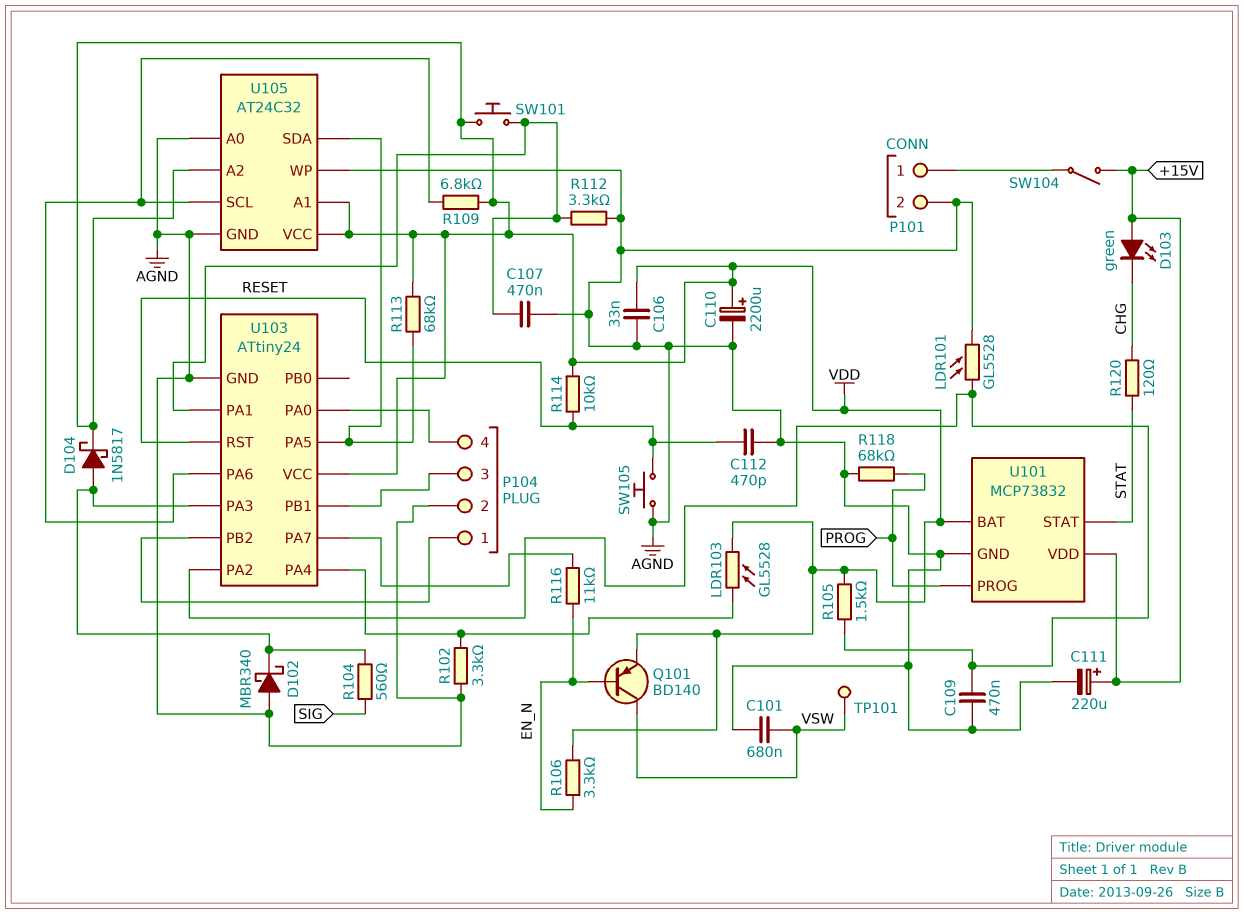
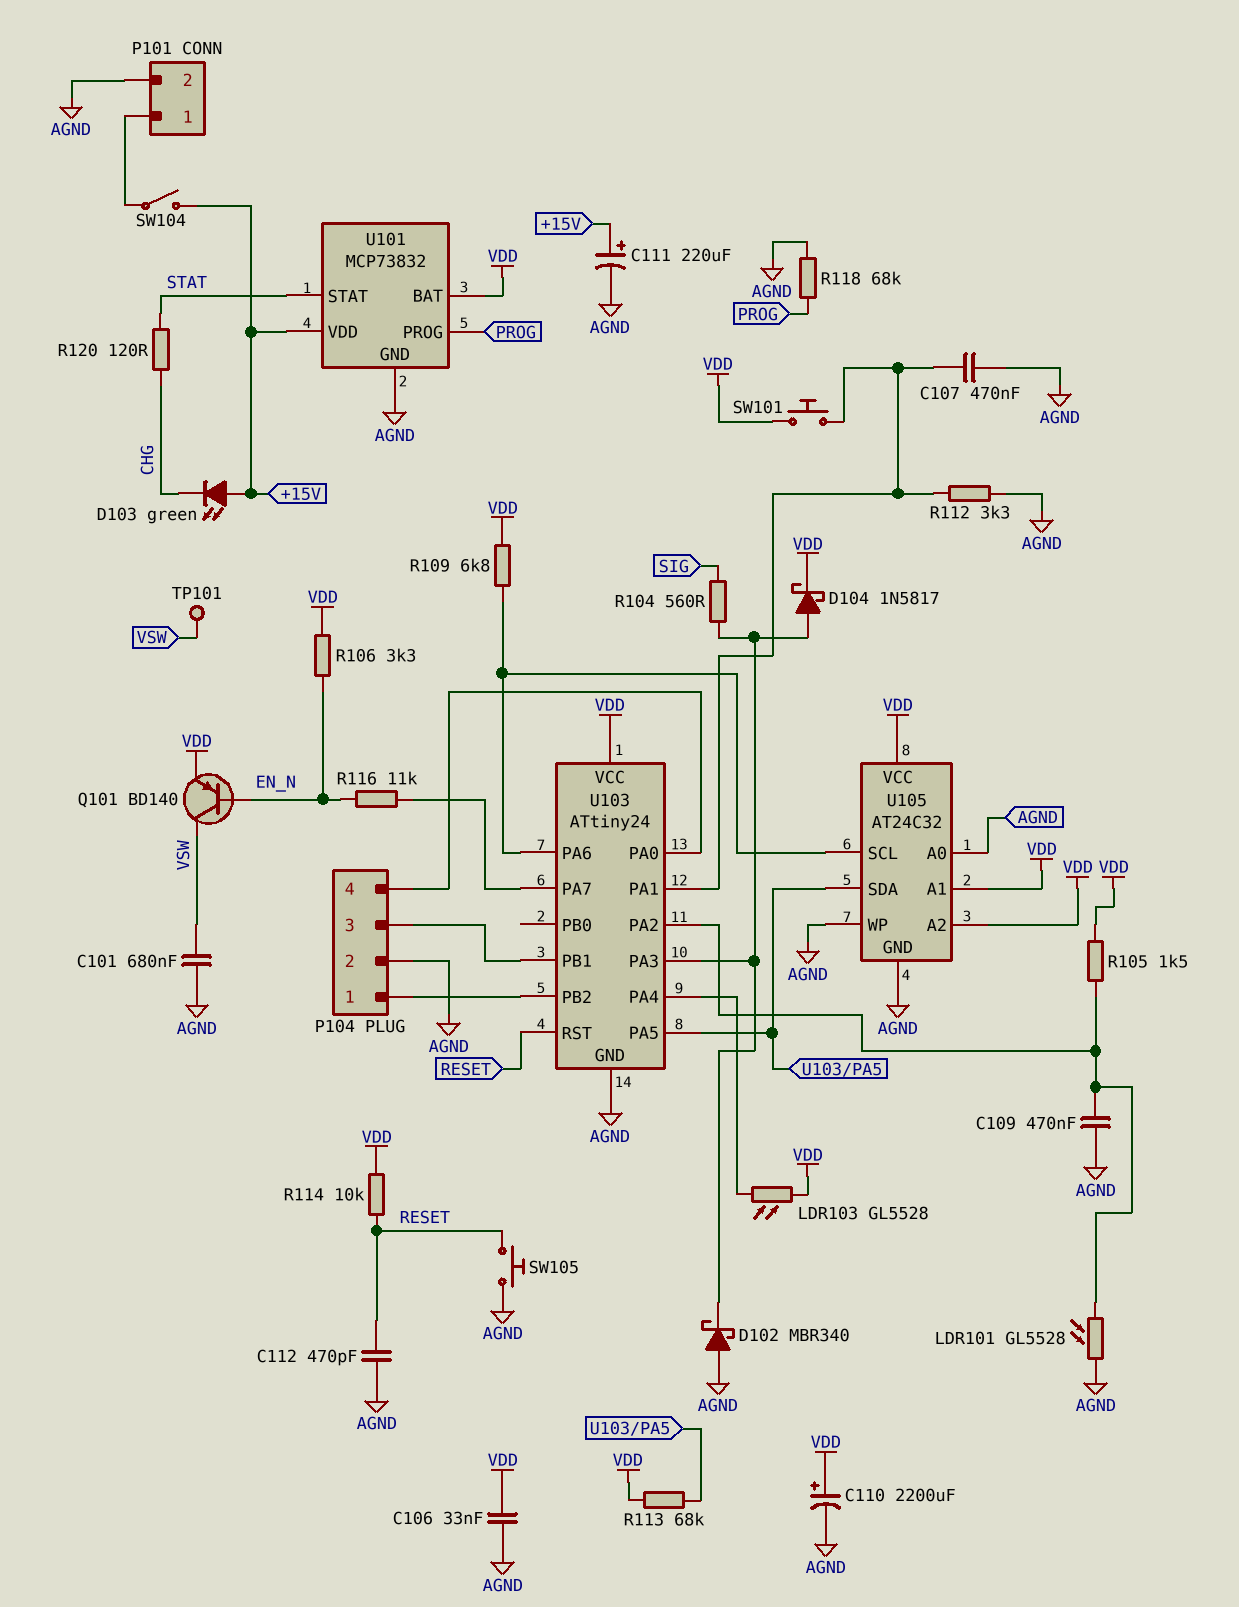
R102: 3.3k (AGND, U103/PA4) -> none

